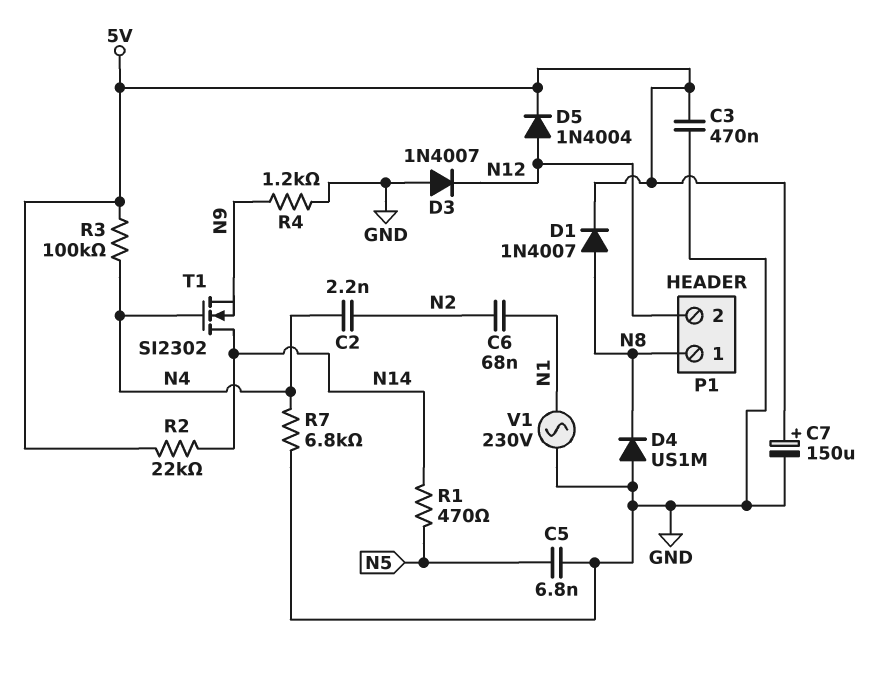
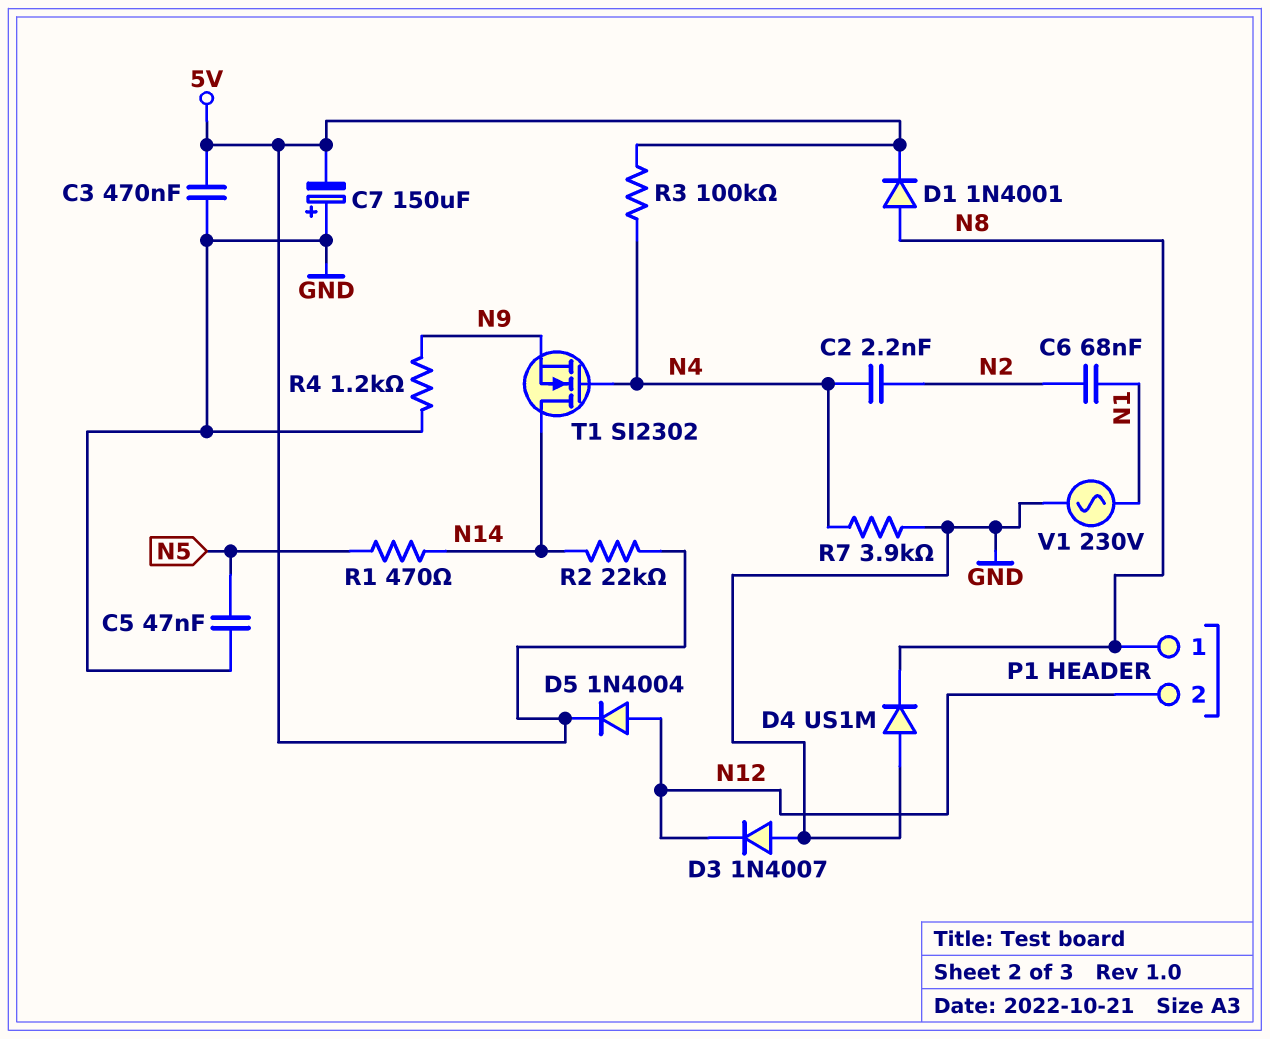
C5: 6.8nF (GND, N5) -> 47nF (GND, N5)
C7: 150uF (plus 5V, minus GND) -> 150uF (plus GND, minus 5V)
D1: diode 1N4007 (A N8, K 5V) -> diode 1N4001 (A N8, K 5V)
R7: 6.8k (GND, N4) -> 3.9k (GND, N4)

